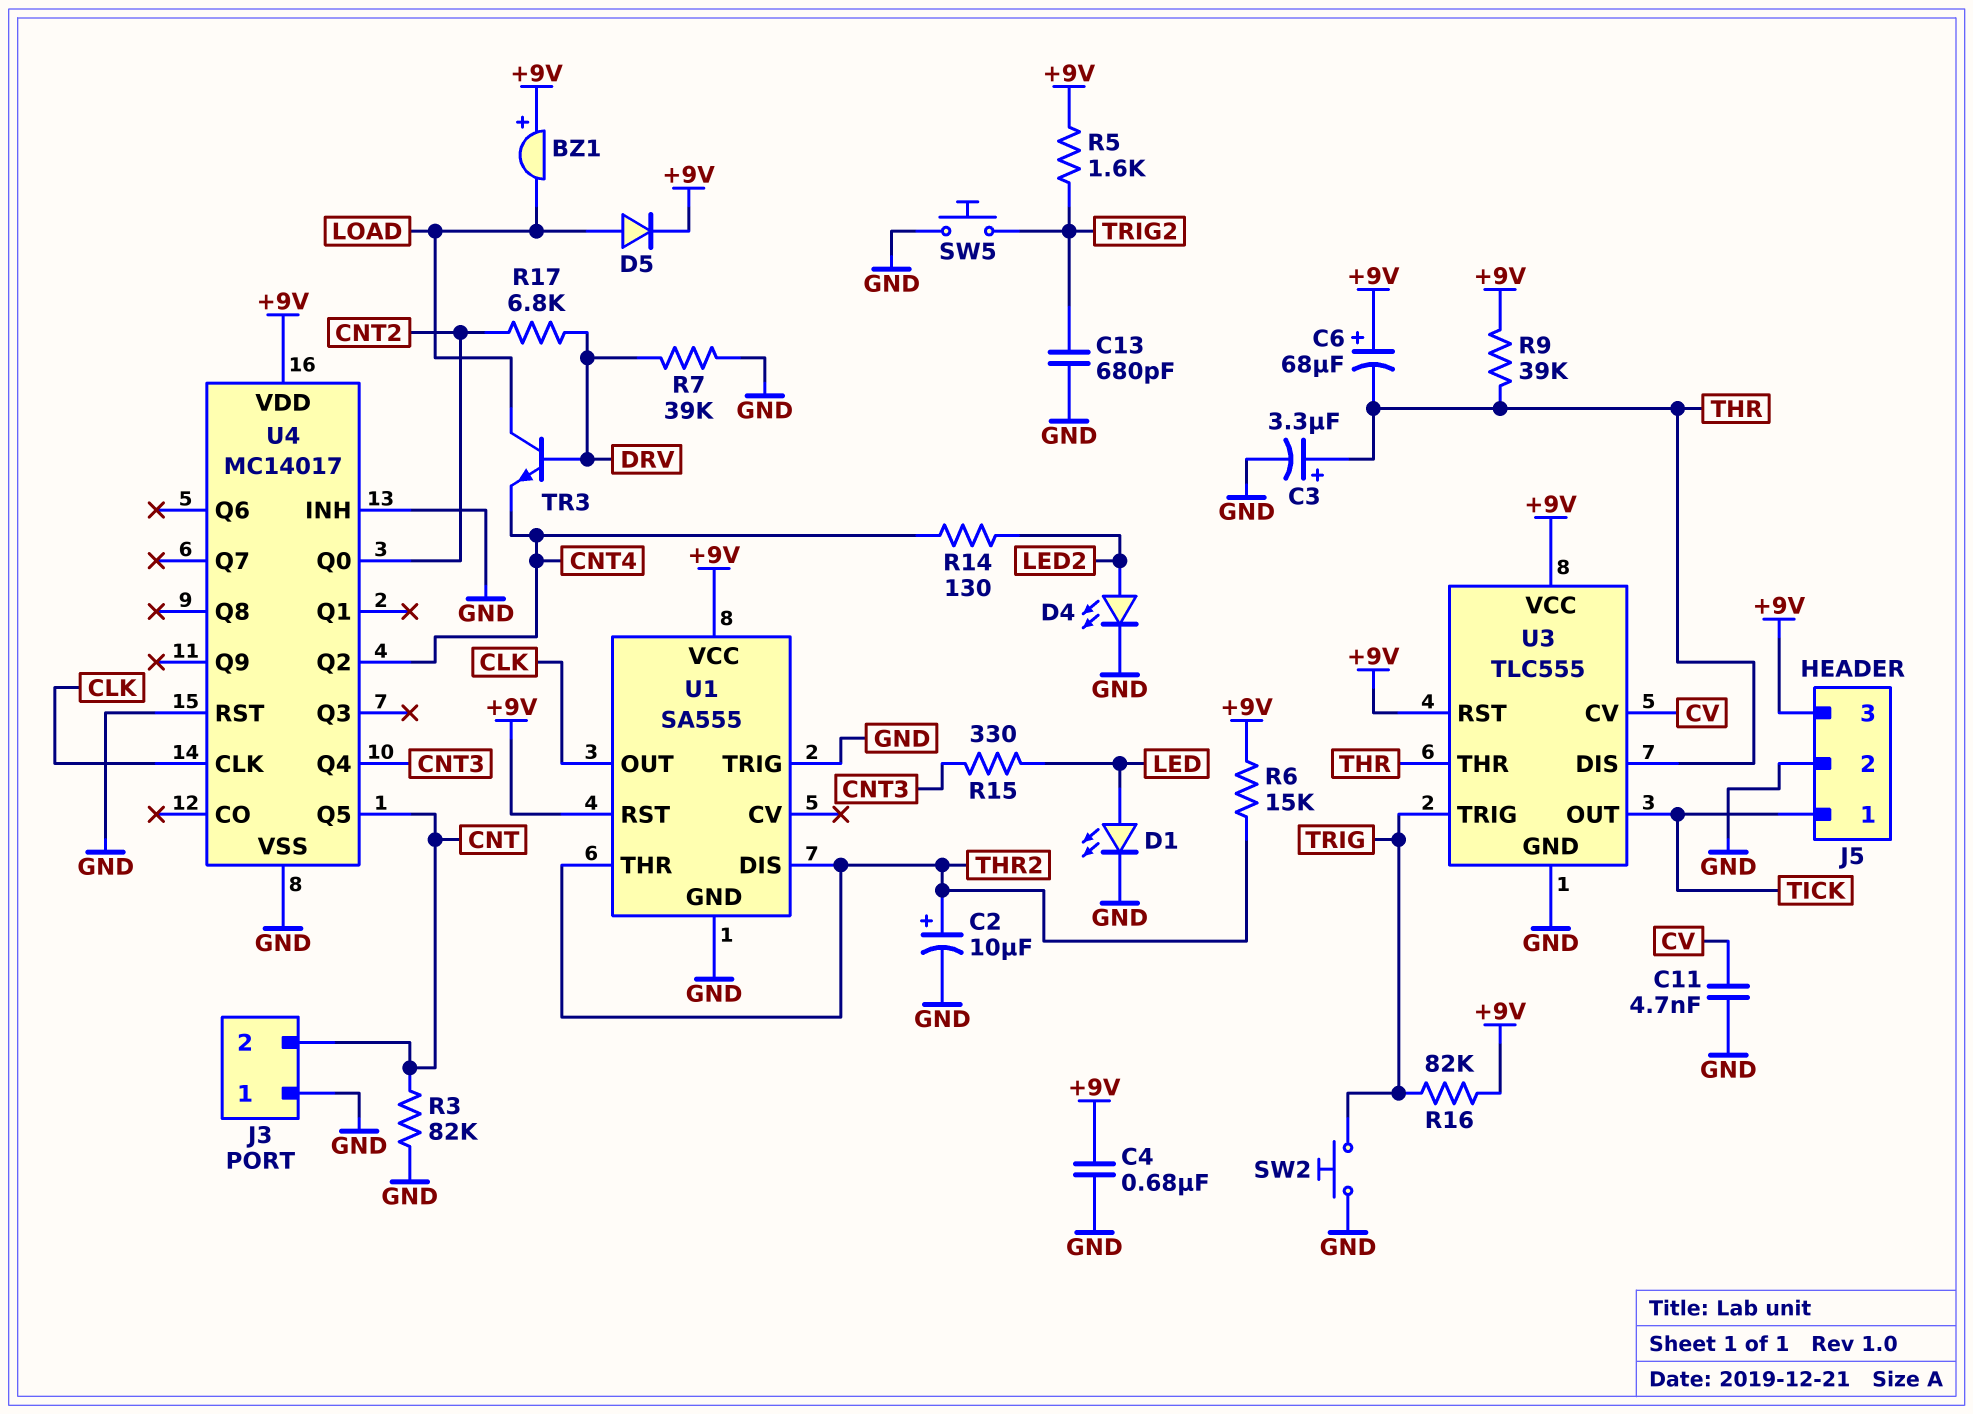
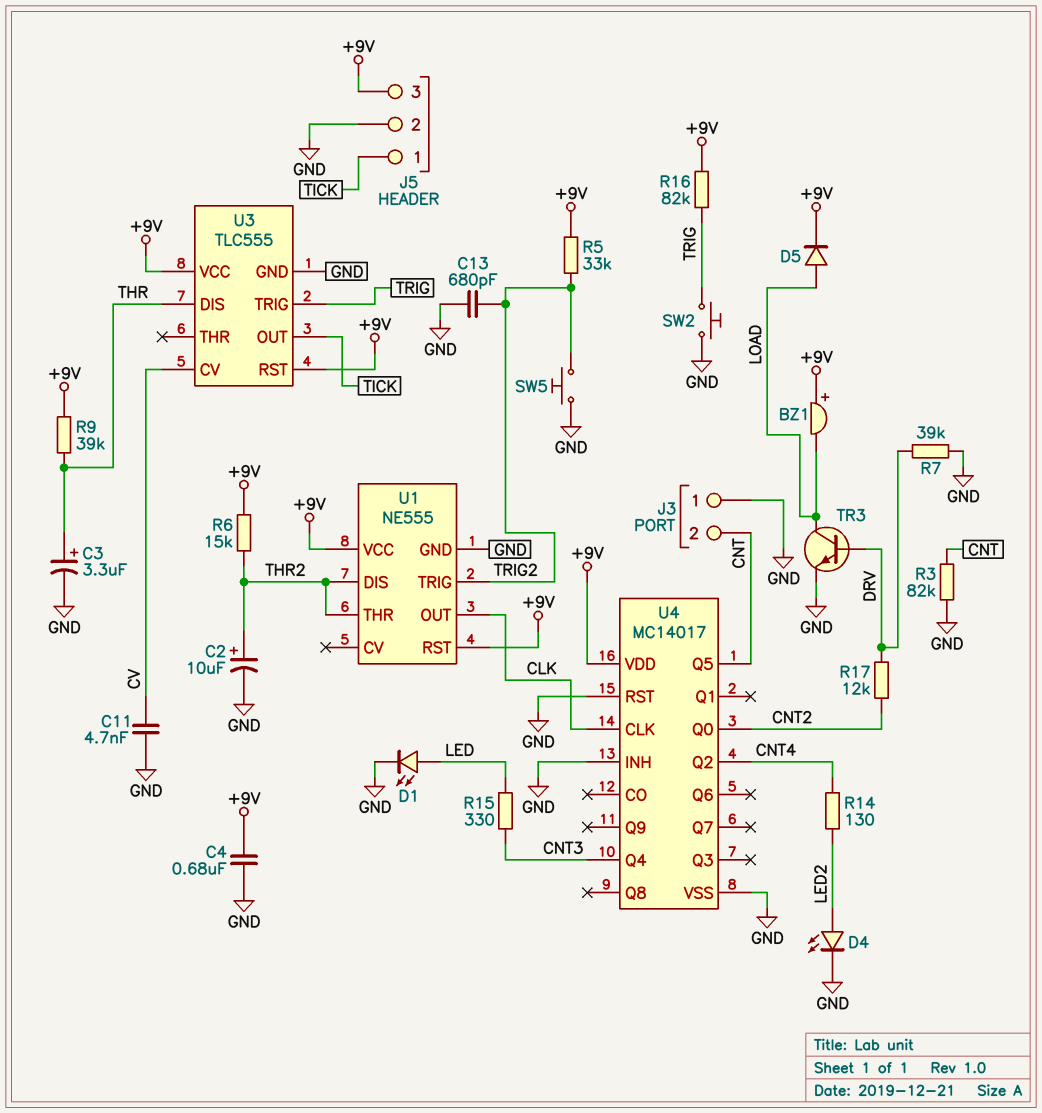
C6: 68uF (plus +9V, minus THR) -> none
R5: 1.6k (+9V, TRIG2) -> 33k (+9V, TRIG2)
R17: 6.8k (CNT2, DRV) -> 12k (CNT2, DRV)
TR3: NPN (B DRV, C LOAD, E CNT4) -> NPN (B DRV, C LOAD, E GND)
U1: SA555 -> NE555
U1 pin TRIG: GND -> TRIG2
U3 pin THR: THR -> none

